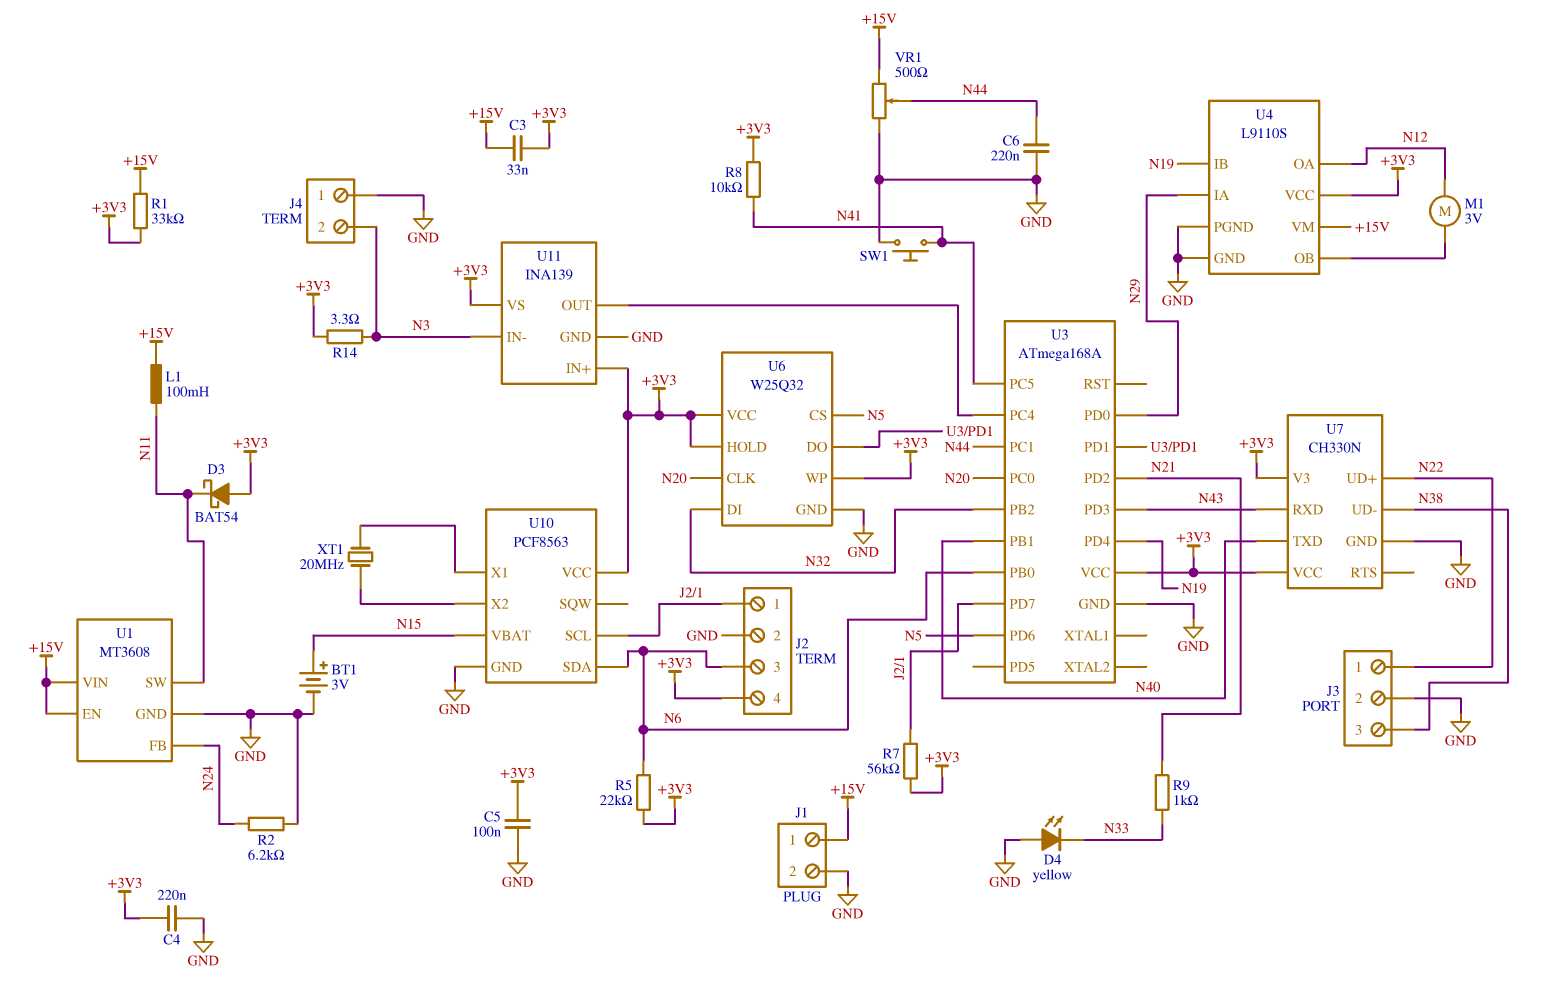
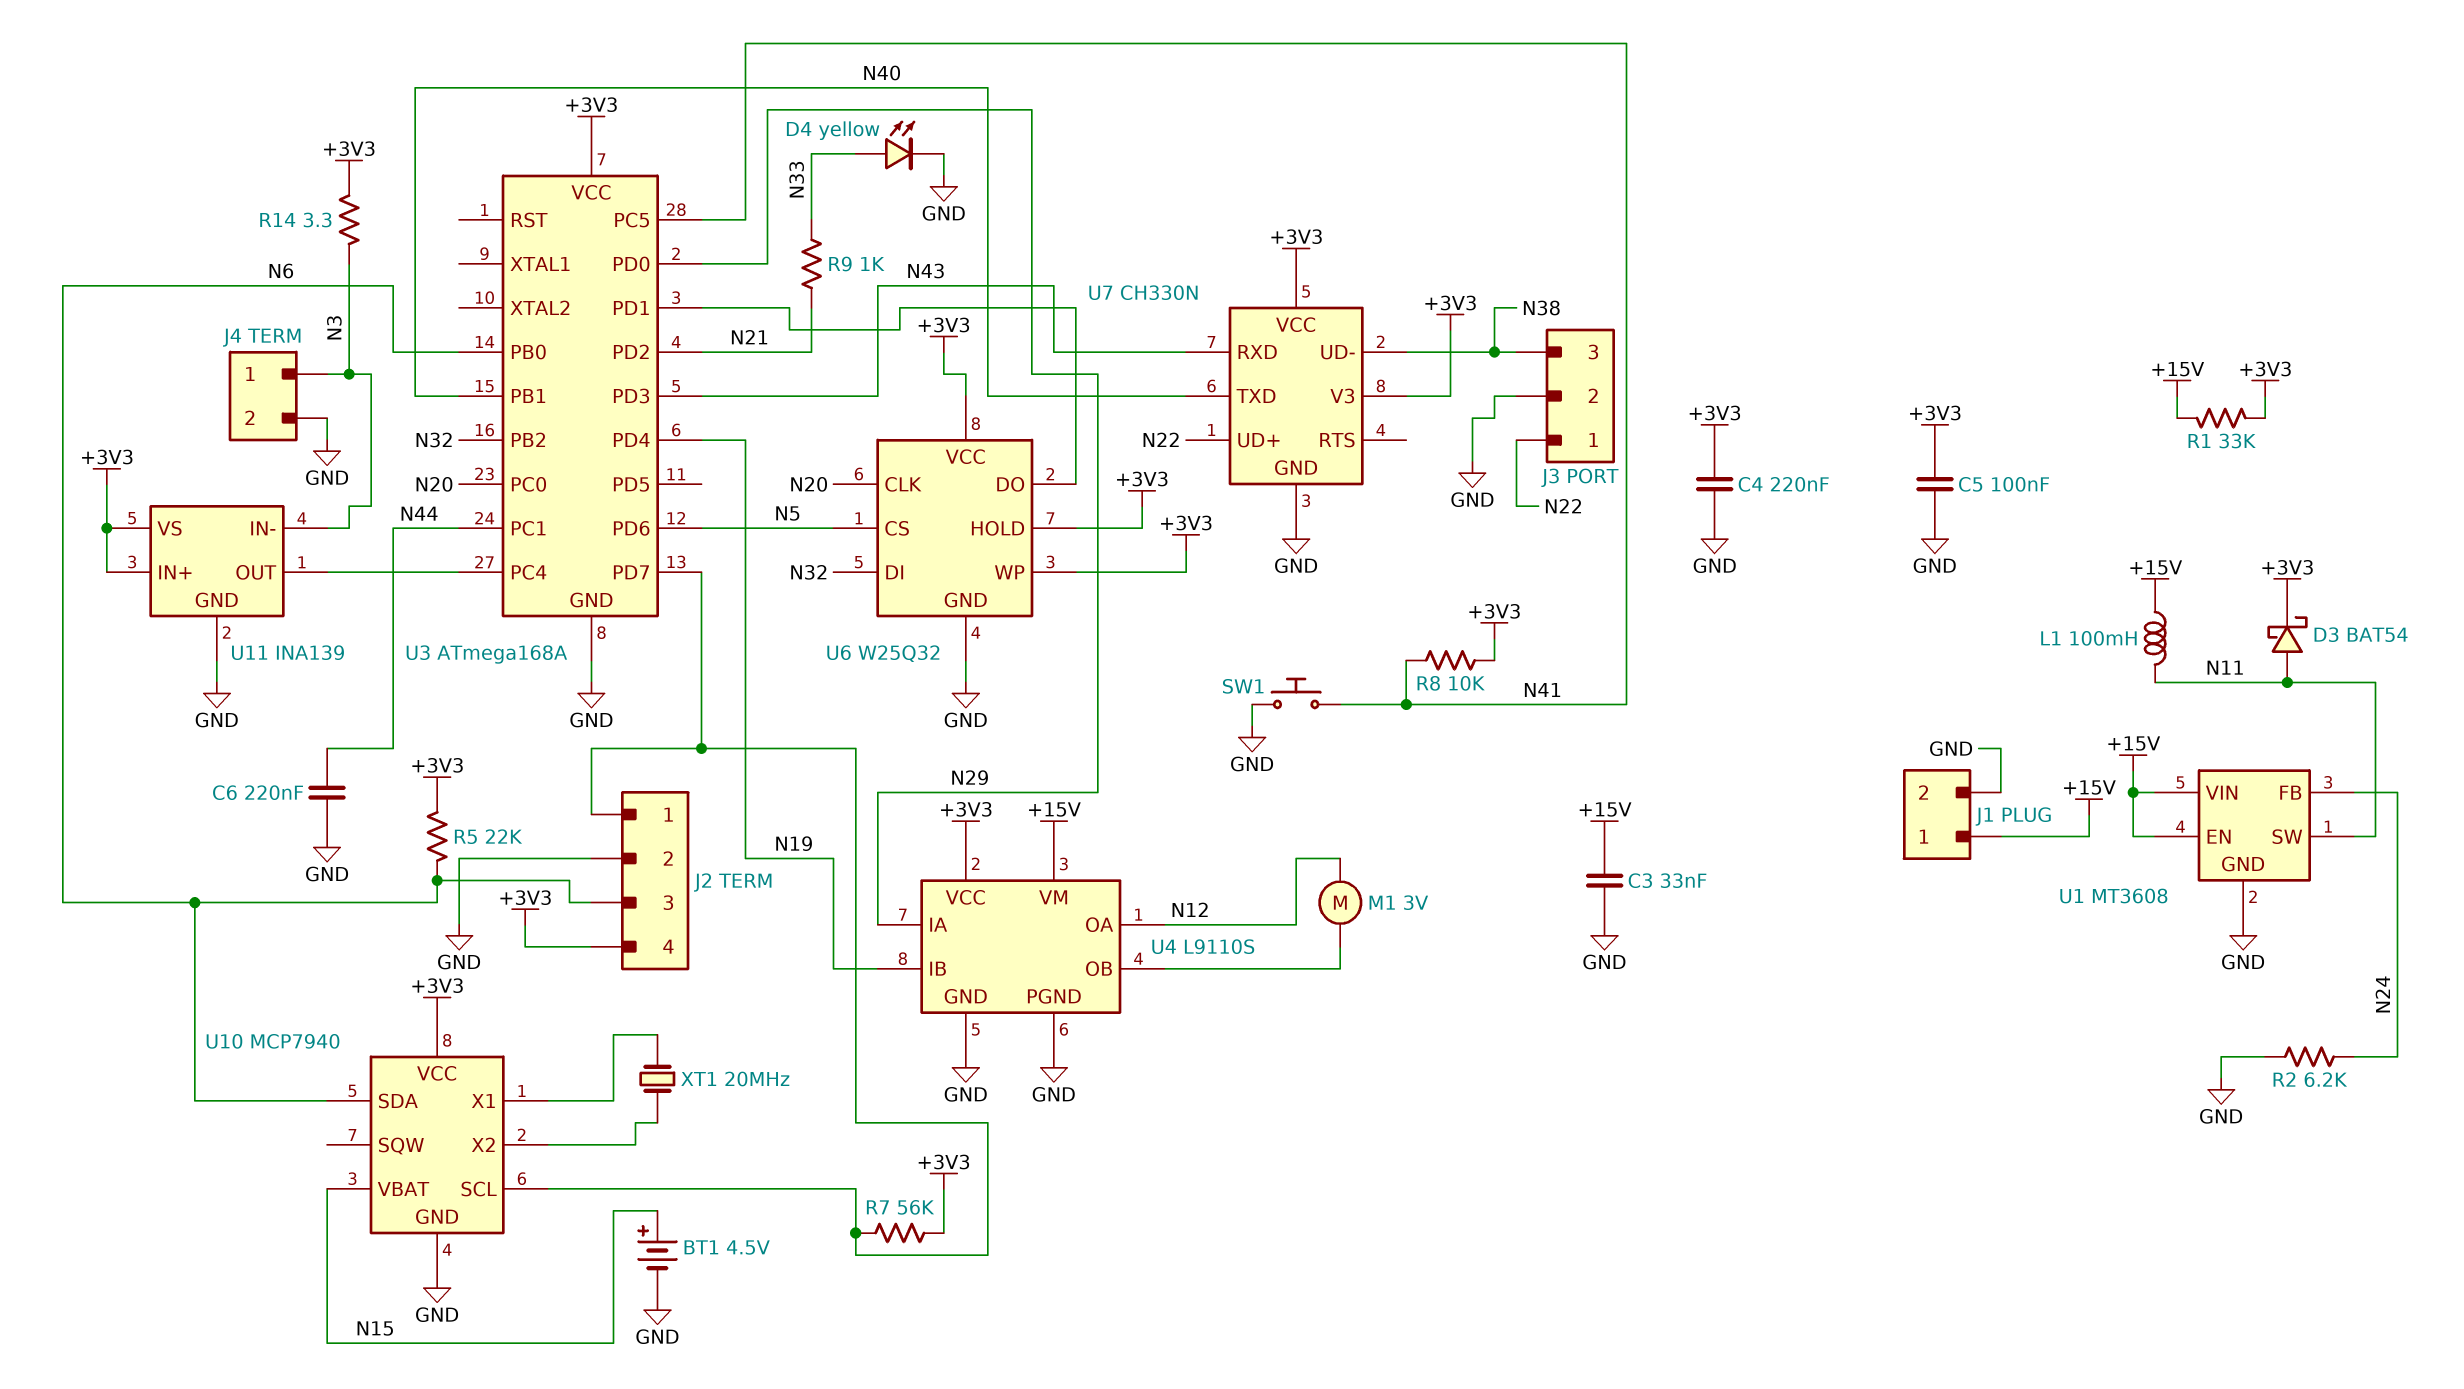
BT1: 3V (plus N15, minus GND) -> 4.5V (plus N15, minus GND)
C3: 33nF (+3V3, +15V) -> 33nF (+15V, GND)
D3: schottky BAT54 (A +3V3, K N11) -> schottky BAT54 (A N11, K +3V3)
D4: LED yellow (A GND, K N33) -> LED yellow (A N33, K GND)
J4 pin 1: GND -> N3
J4 pin 2: N3 -> GND
U10: PCF8563 -> MCP7940
VR1: 500 (+15V, GND, wiper N44) -> none

